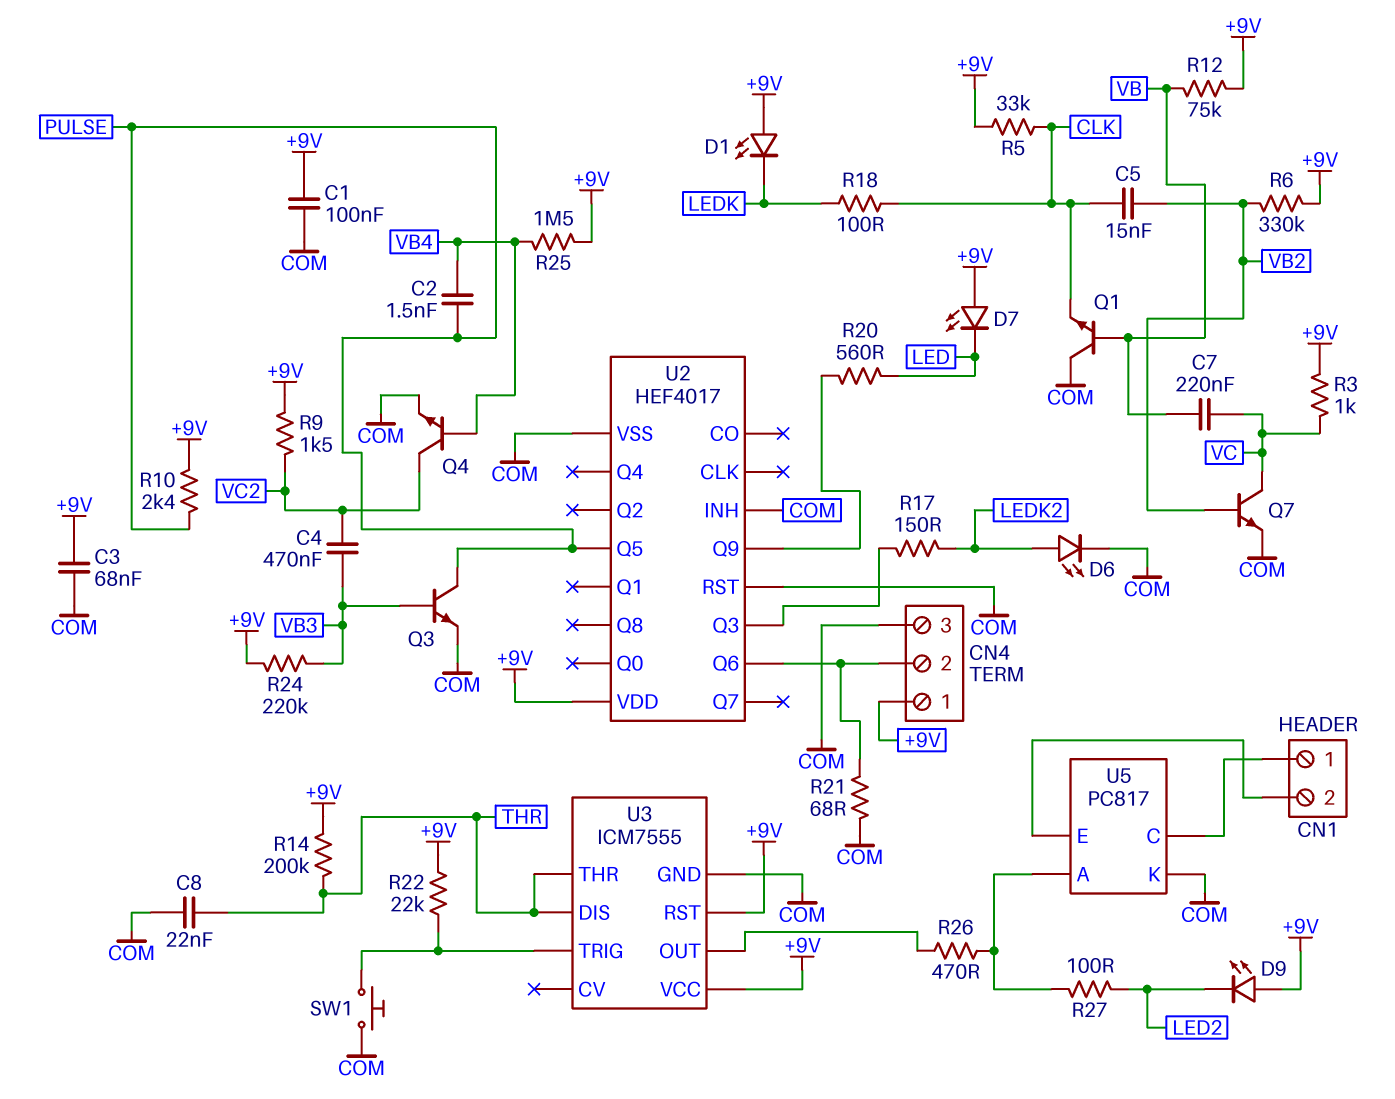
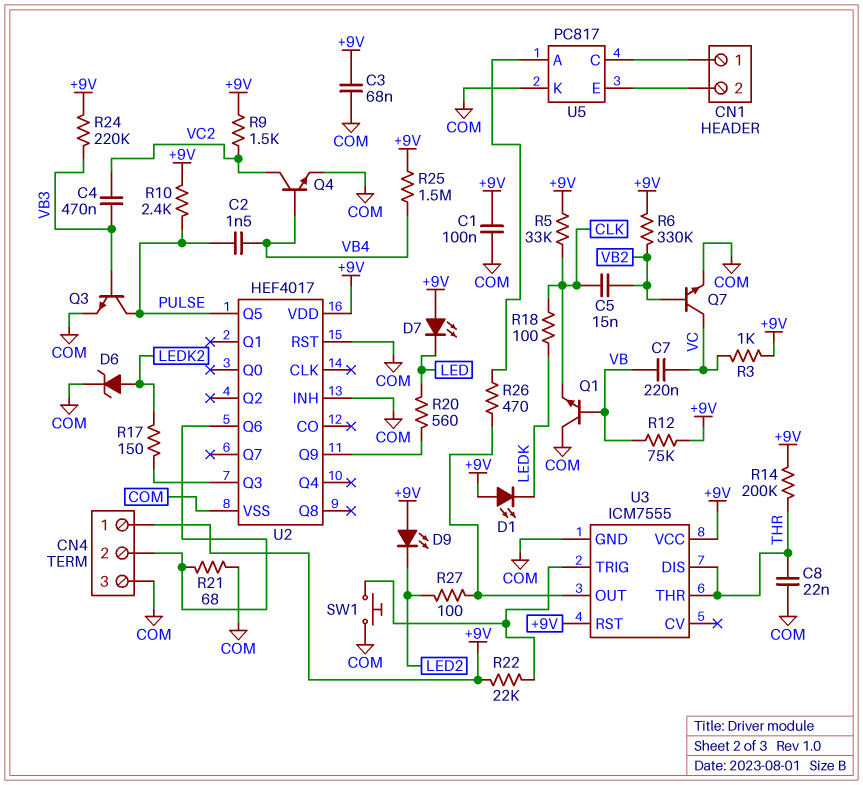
D6: LED (A LEDK2, K COM) -> zener (A LEDK2, K COM)
R27: 100 (LED2, U5/A) -> 100 (LED2, U3/OUT)

